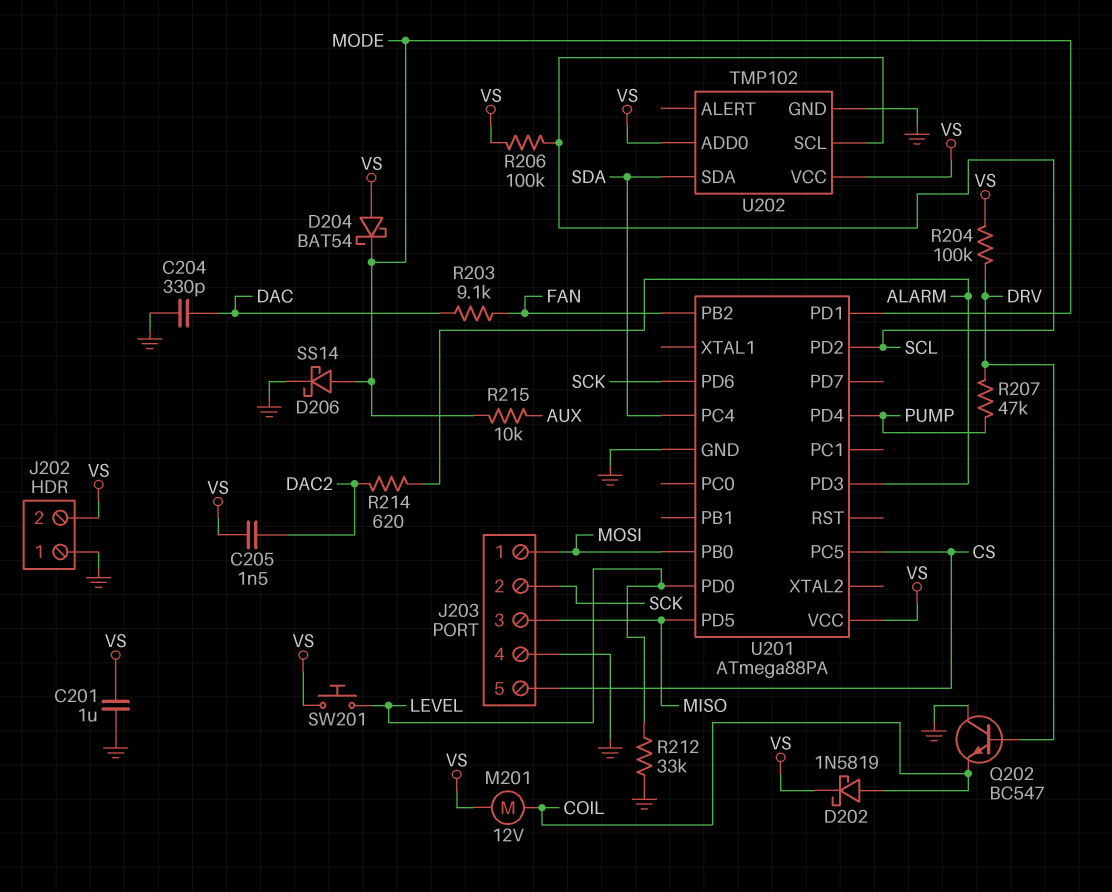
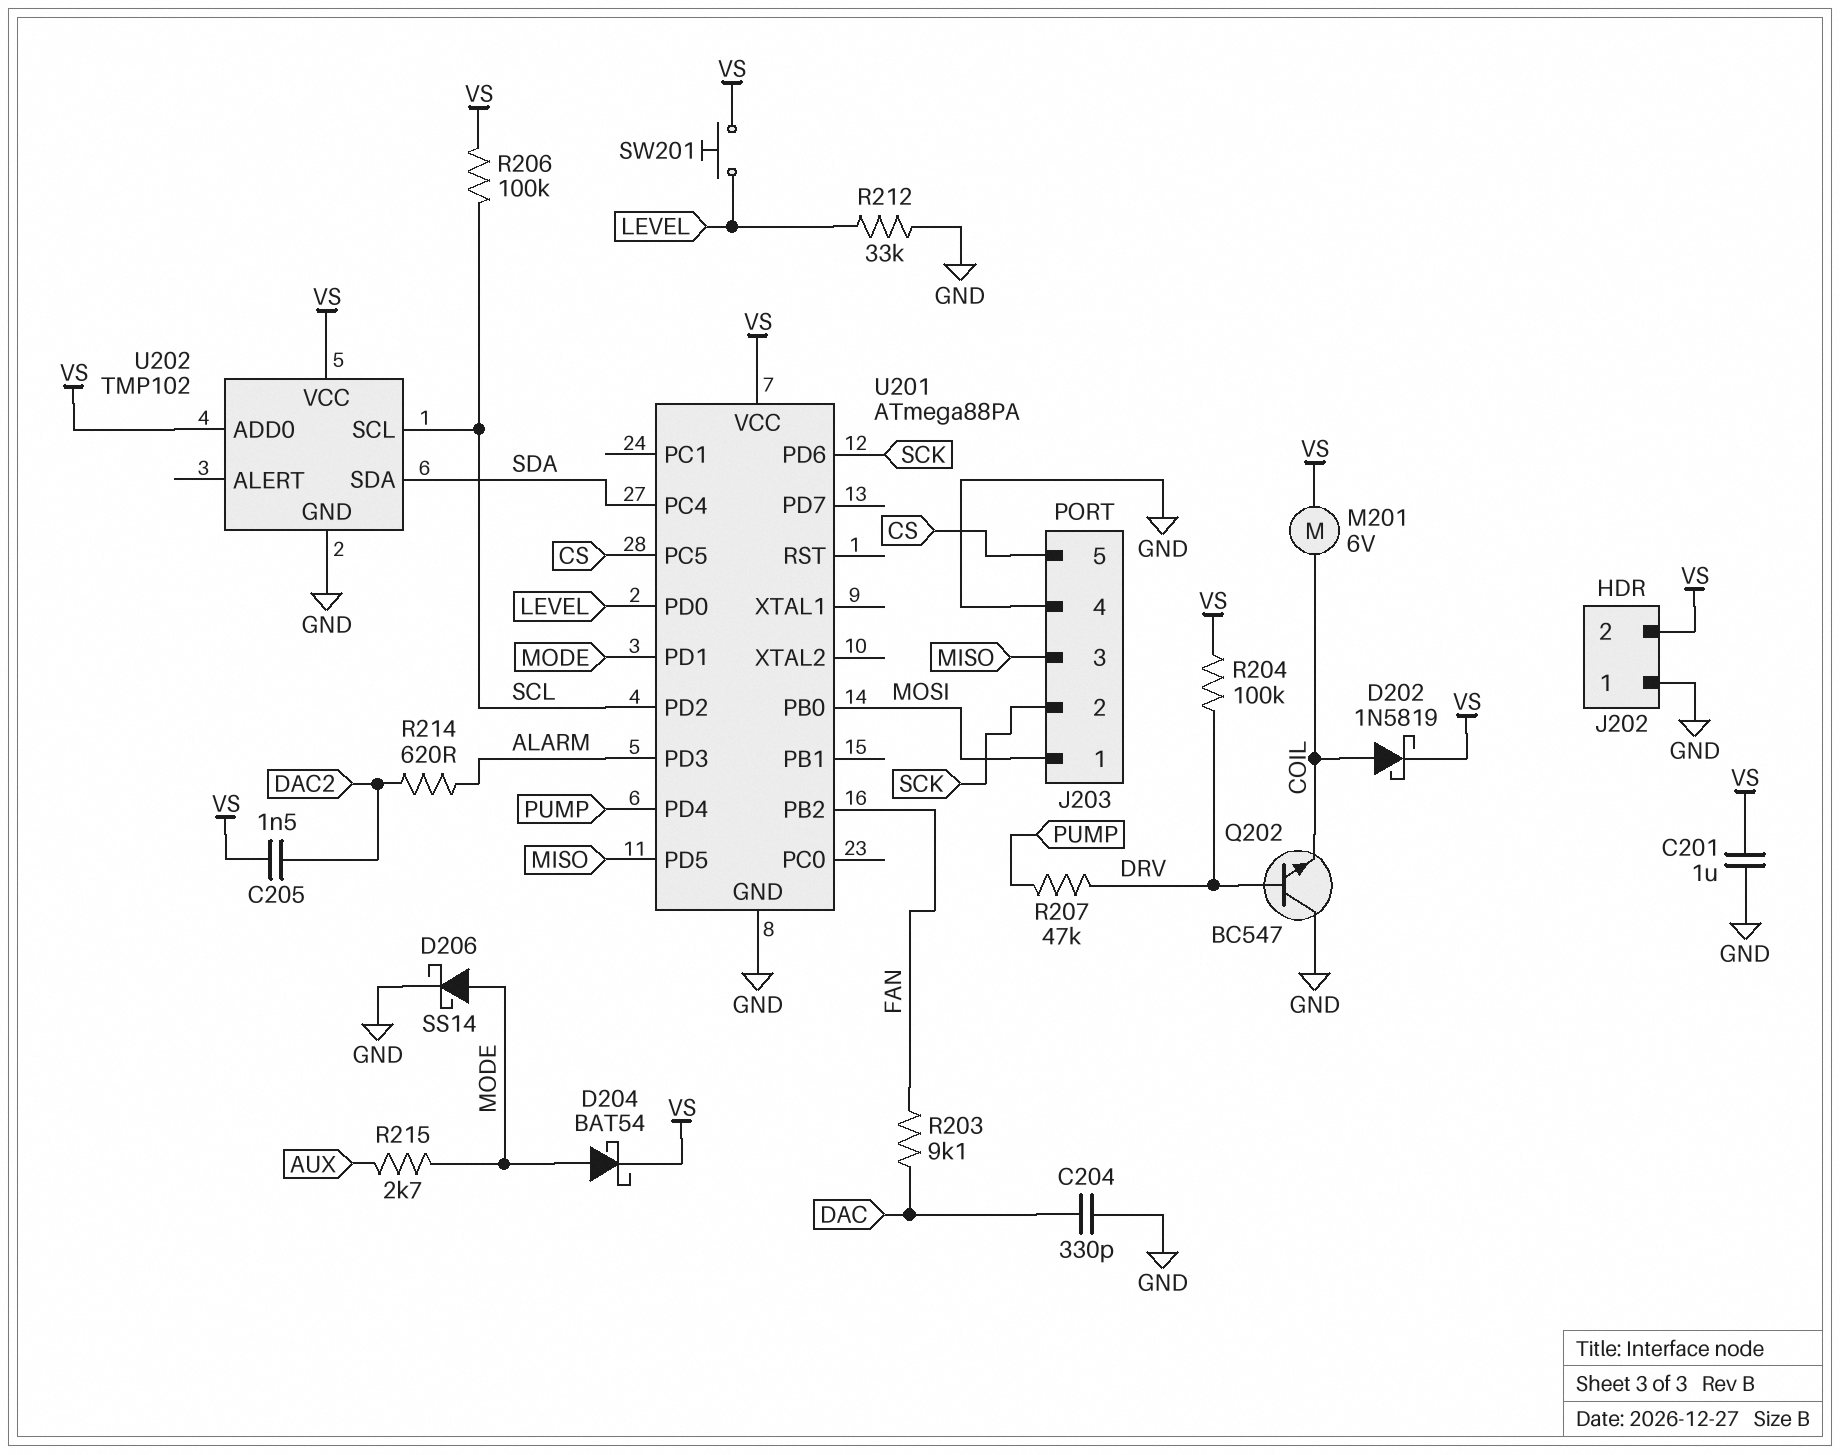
D204: schottky BAT54 (A VS, K MODE) -> schottky BAT54 (A MODE, K VS)
M201: motor 12V (COIL, VS) -> motor 6V (COIL, VS)
R215: 10k (AUX, MODE) -> 2.7k (AUX, MODE)

